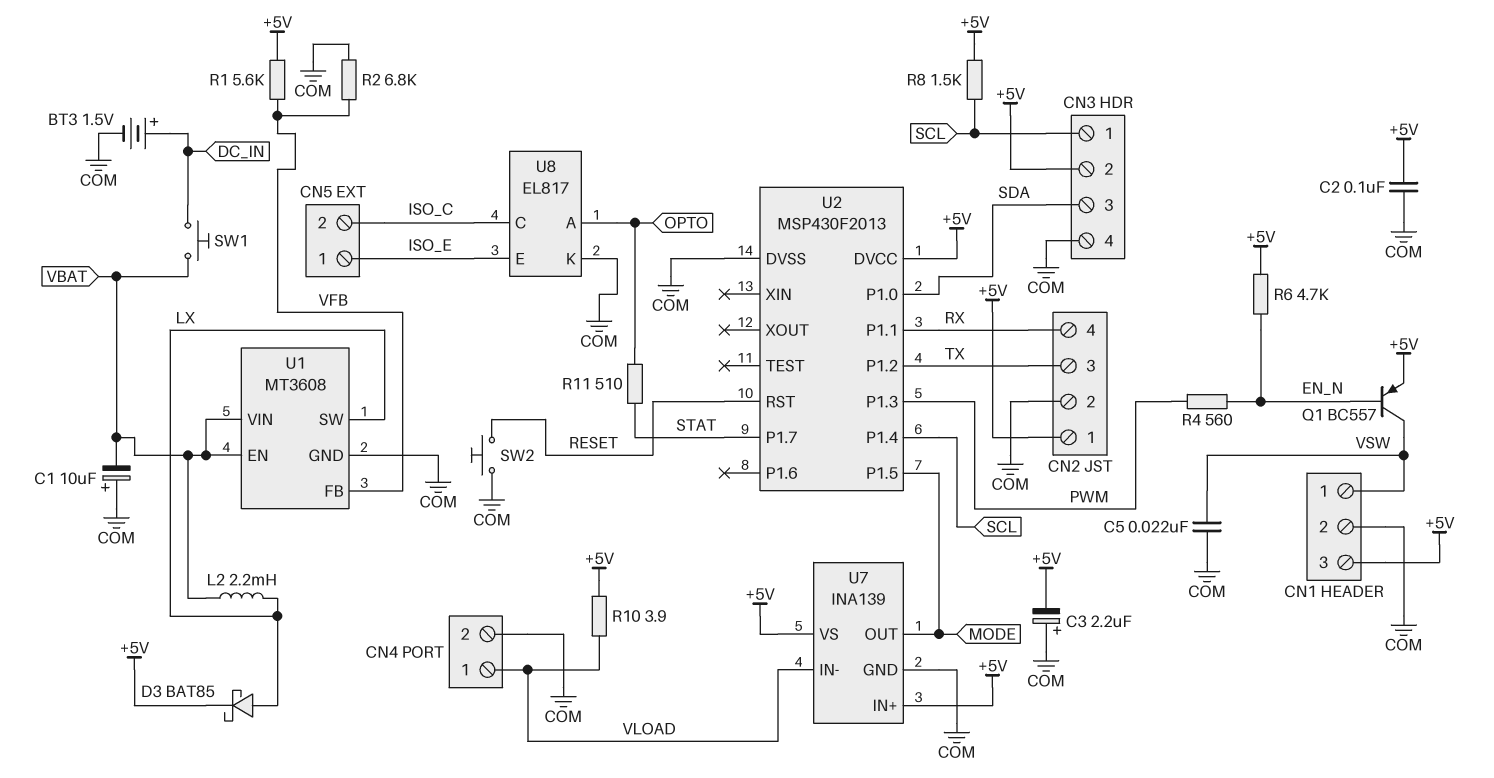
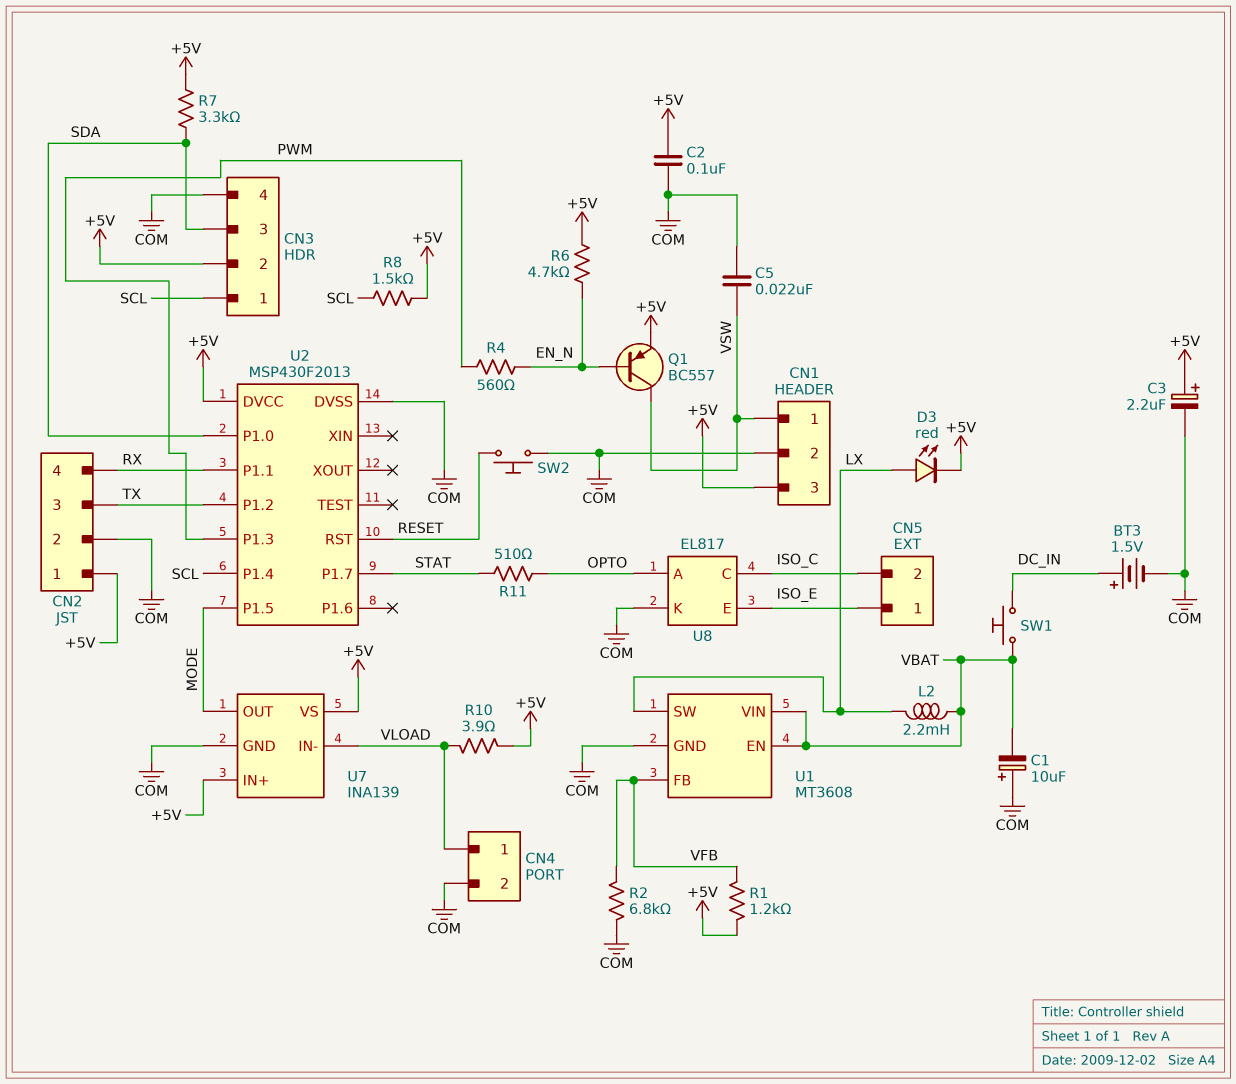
C3: 2.2uF (plus COM, minus +5V) -> 2.2uF (plus +5V, minus COM)
D3: schottky BAT85 (A LX, K +5V) -> LED red (A LX, K +5V)
R1: 5.6k (+5V, VFB) -> 1.2k (+5V, VFB)
R7: none -> 3.3k (+5V, SDA)

